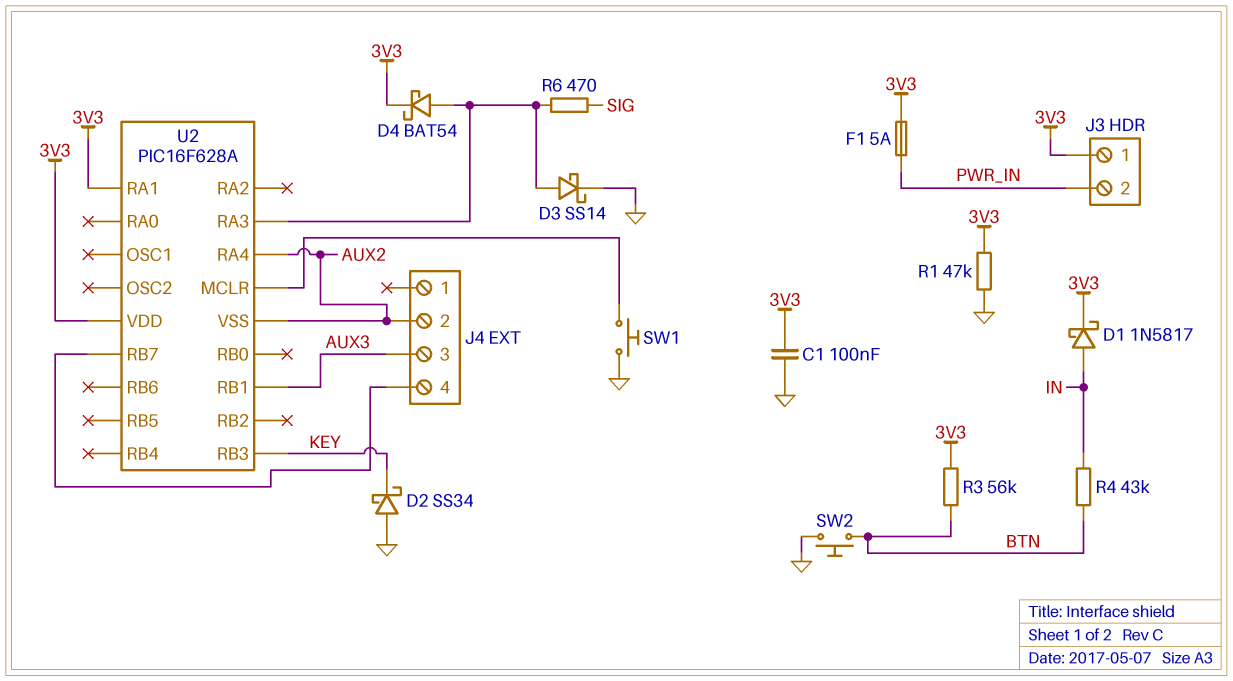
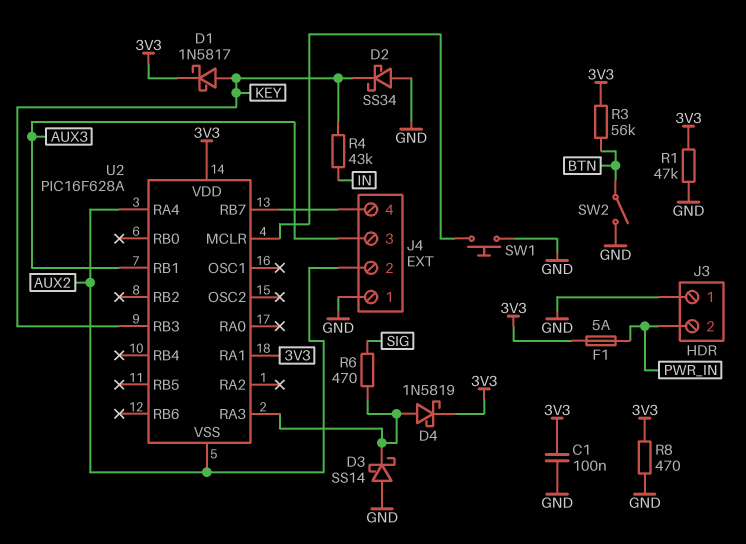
D1: schottky 1N5817 (A IN, K 3V3) -> schottky 1N5817 (A KEY, K 3V3)
D3: schottky SS14 (A U2/RA3, K GND) -> schottky SS14 (A GND, K U2/RA3)
D4: schottky BAT54 (A U2/RA3, K 3V3) -> schottky 1N5819 (A U2/RA3, K 3V3)
J3 pin 1: 3V3 -> GND
J4 pin 1: none -> GND
R4: 43k (BTN, IN) -> 43k (IN, KEY)
R8: none -> 470 (3V3, GND)
SW2: button (BTN, GND) -> switch (BTN, GND)

